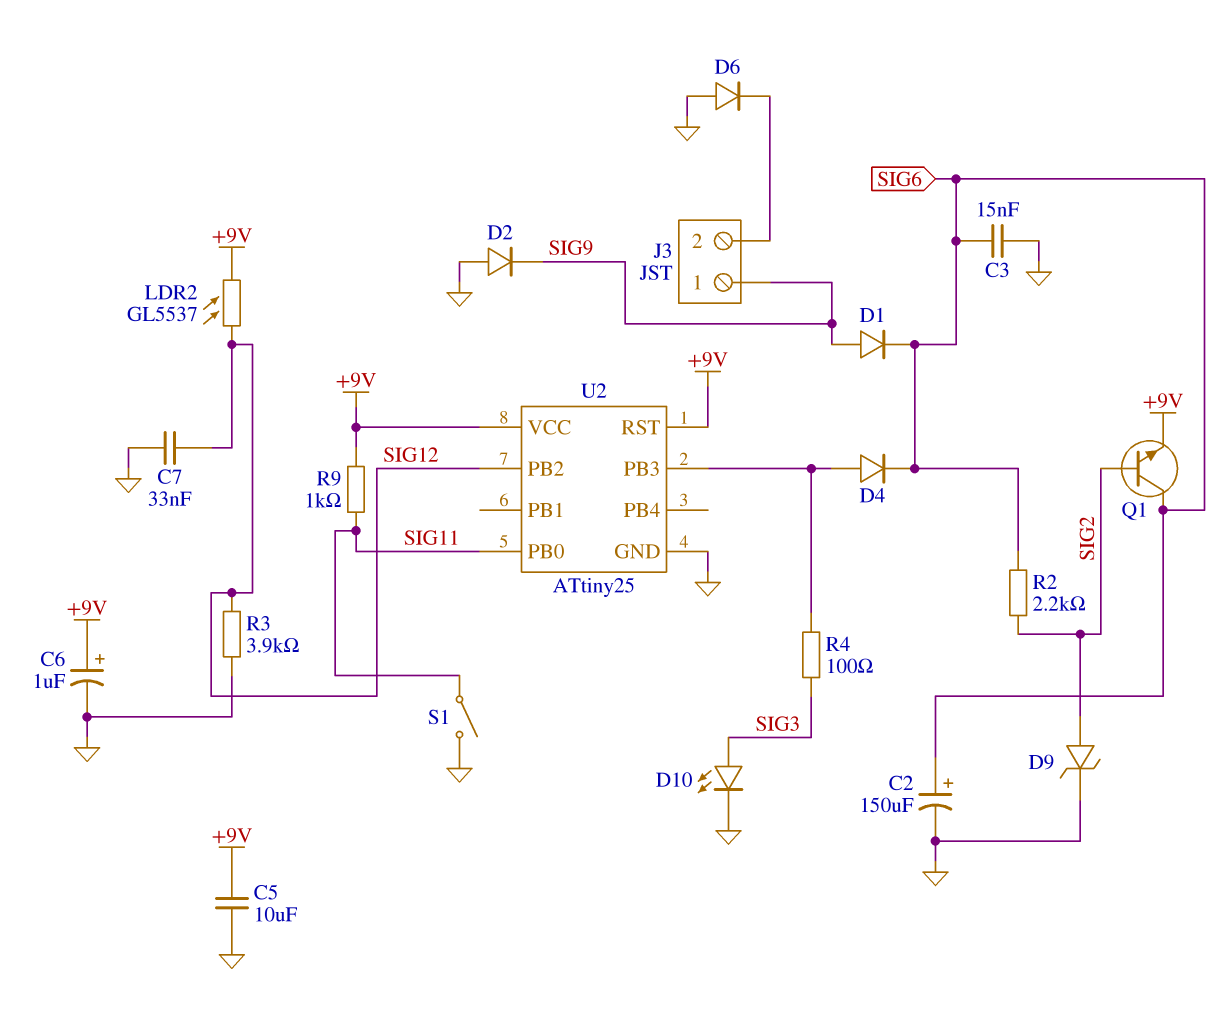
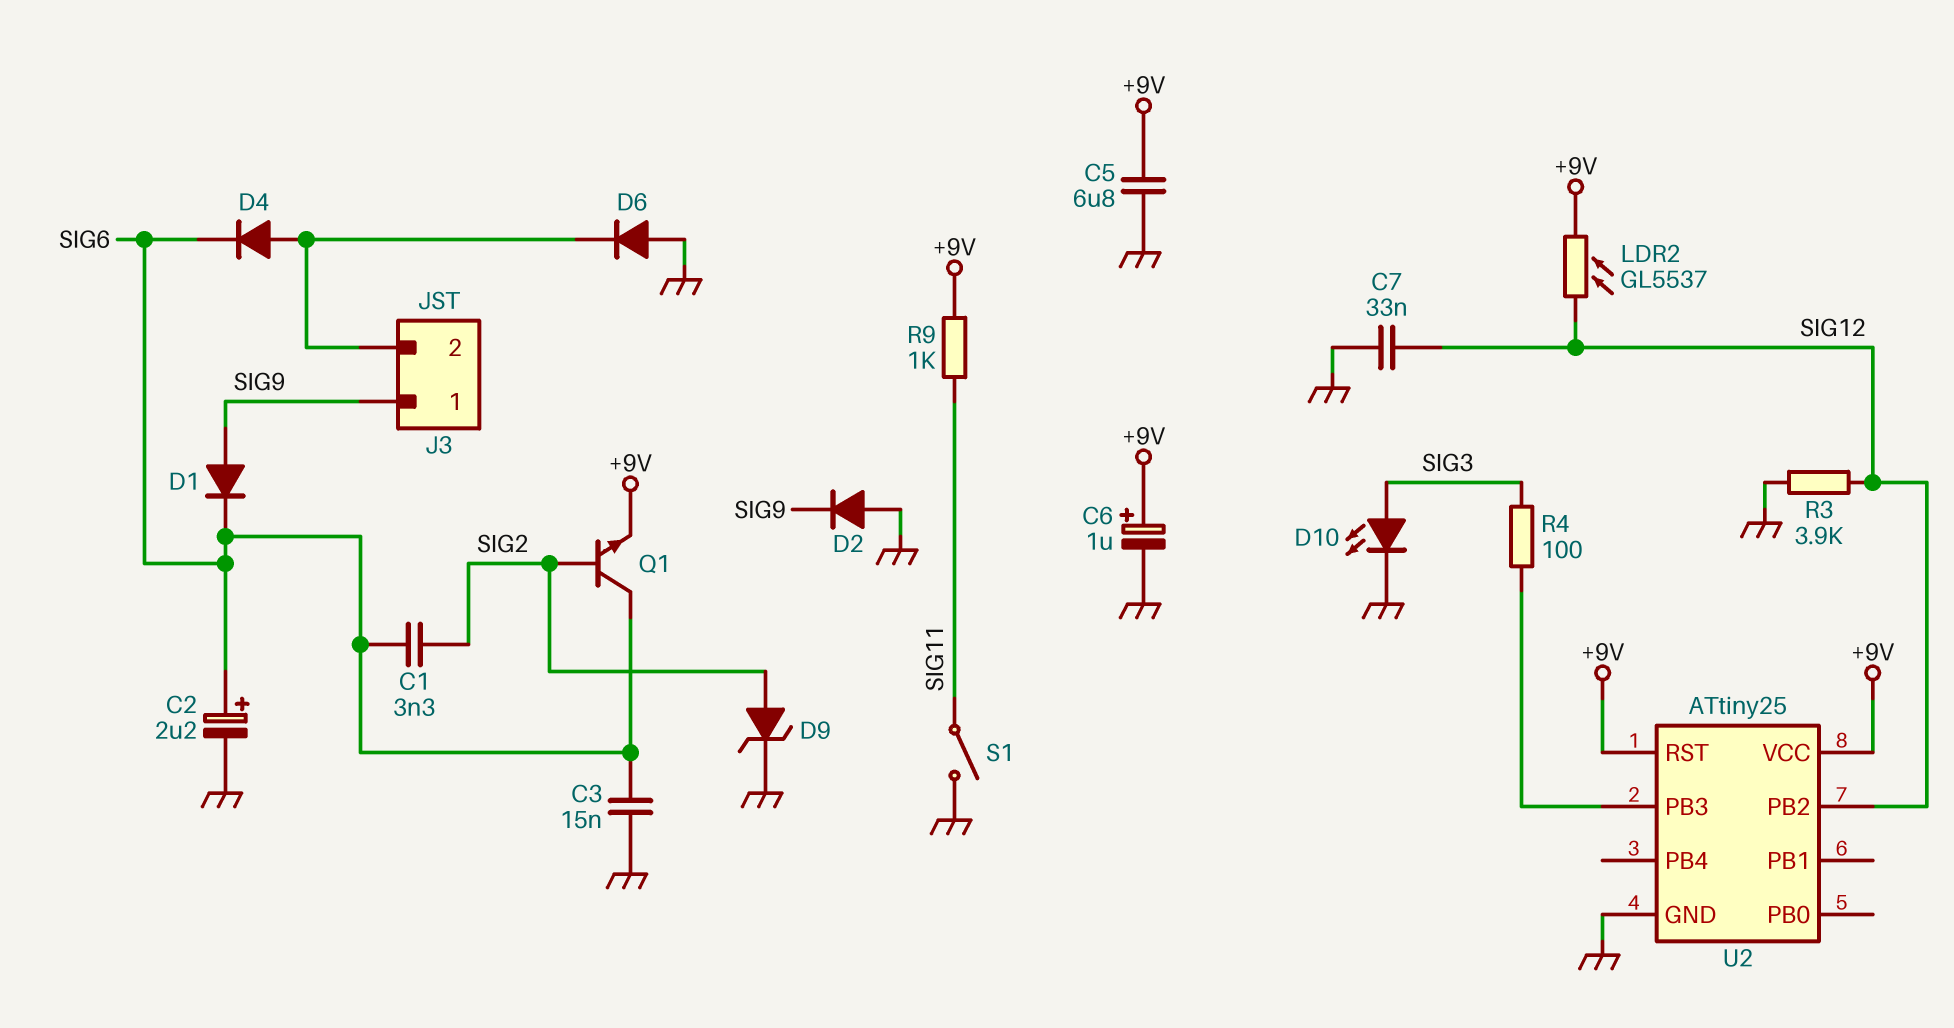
C1: none -> 3.3nF (SIG2, SIG6)
C2: 150uF (plus SIG6, minus GND) -> 2.2uF (plus SIG6, minus GND)
C5: 10uF (+9V, GND) -> 6.8uF (+9V, GND)
D4: diode (A U2/PB3, K SIG6) -> diode (A J3/2, K SIG6)
R2: 2.2k (SIG2, SIG6) -> none
U2 pin PB0: SIG11 -> none

